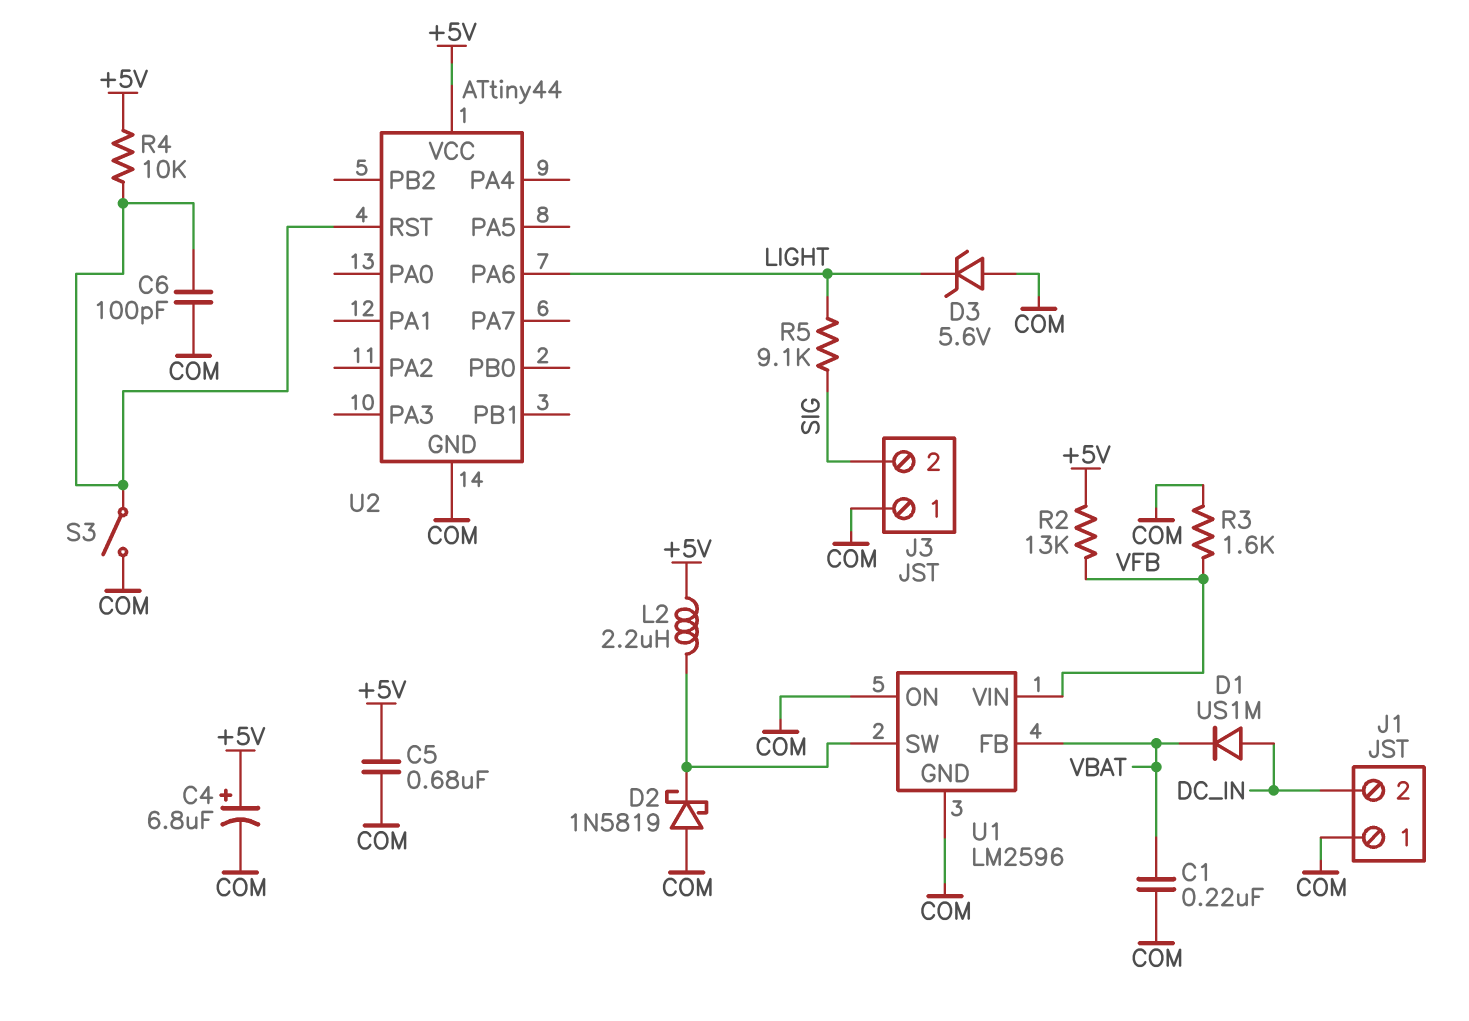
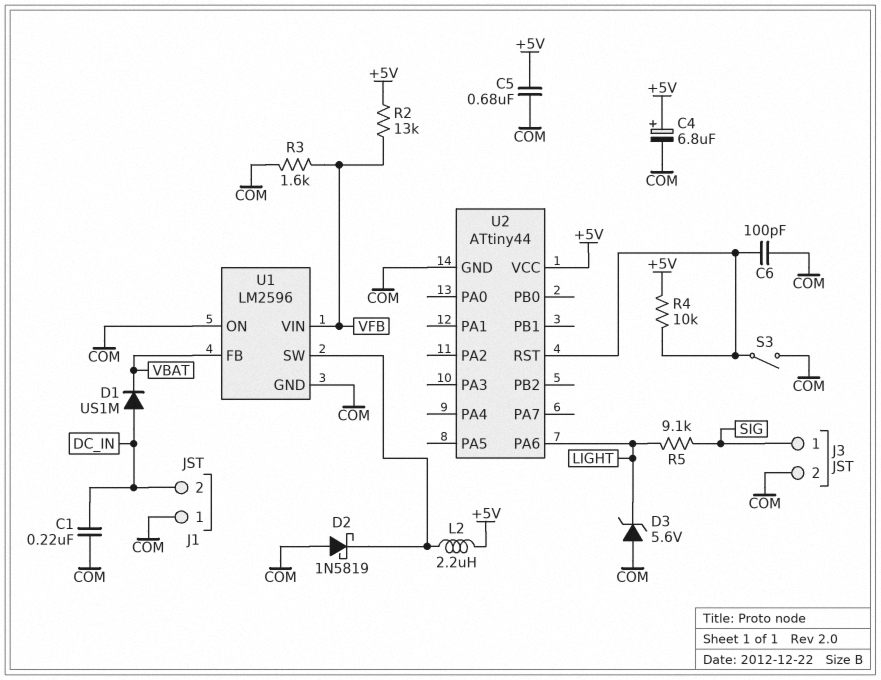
C1: 220nF (COM, VBAT) -> 220nF (COM, DC_IN)
J3 pin 1: COM -> SIG
J3 pin 2: SIG -> COM

